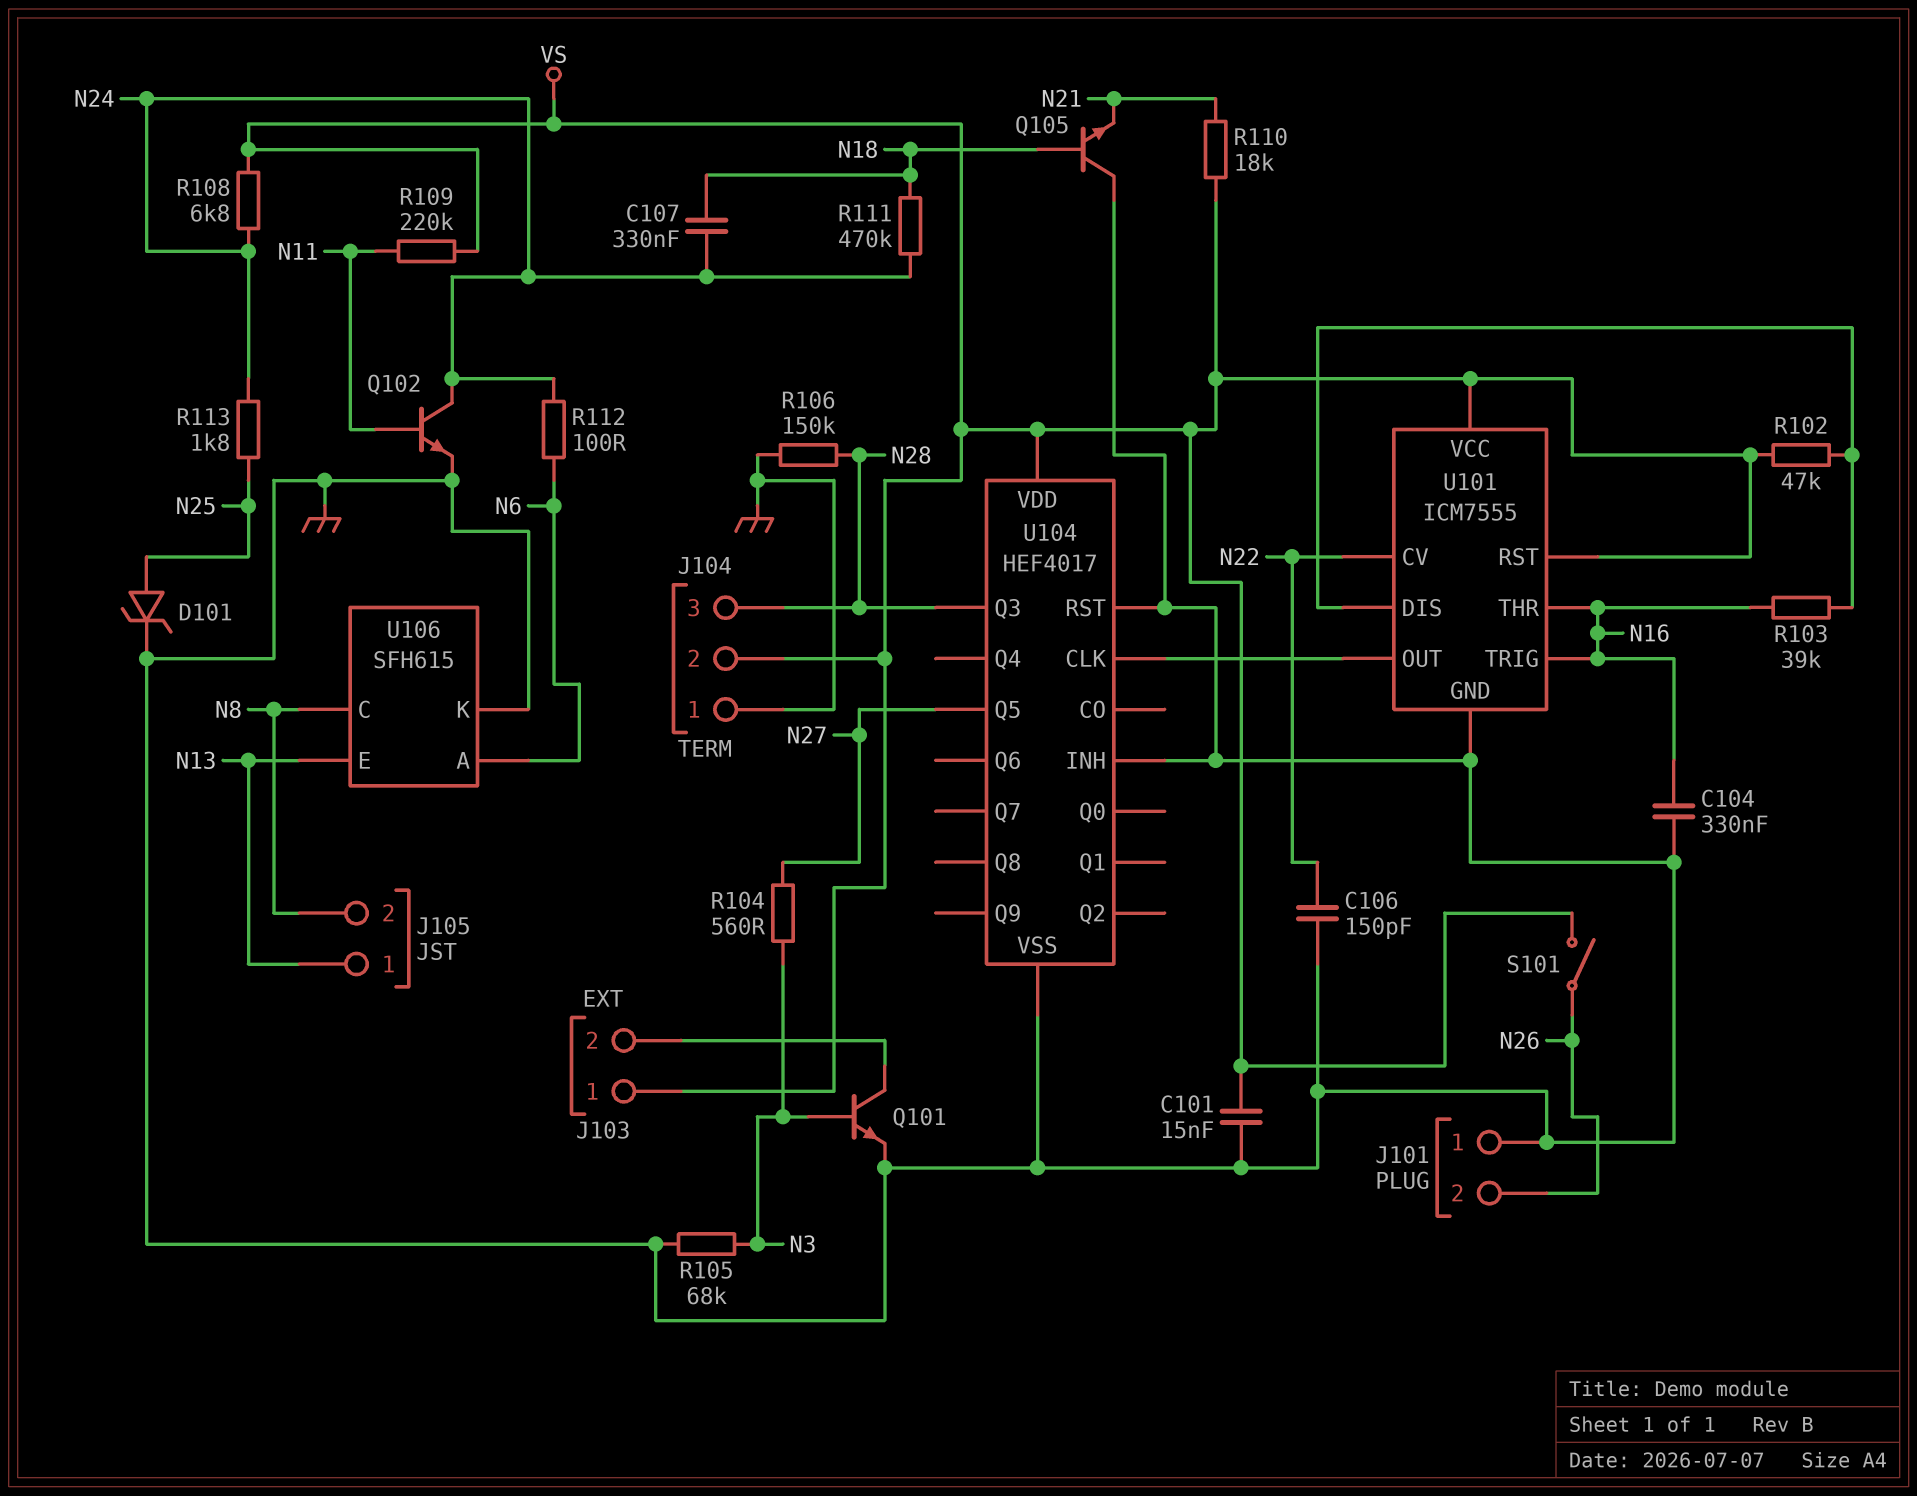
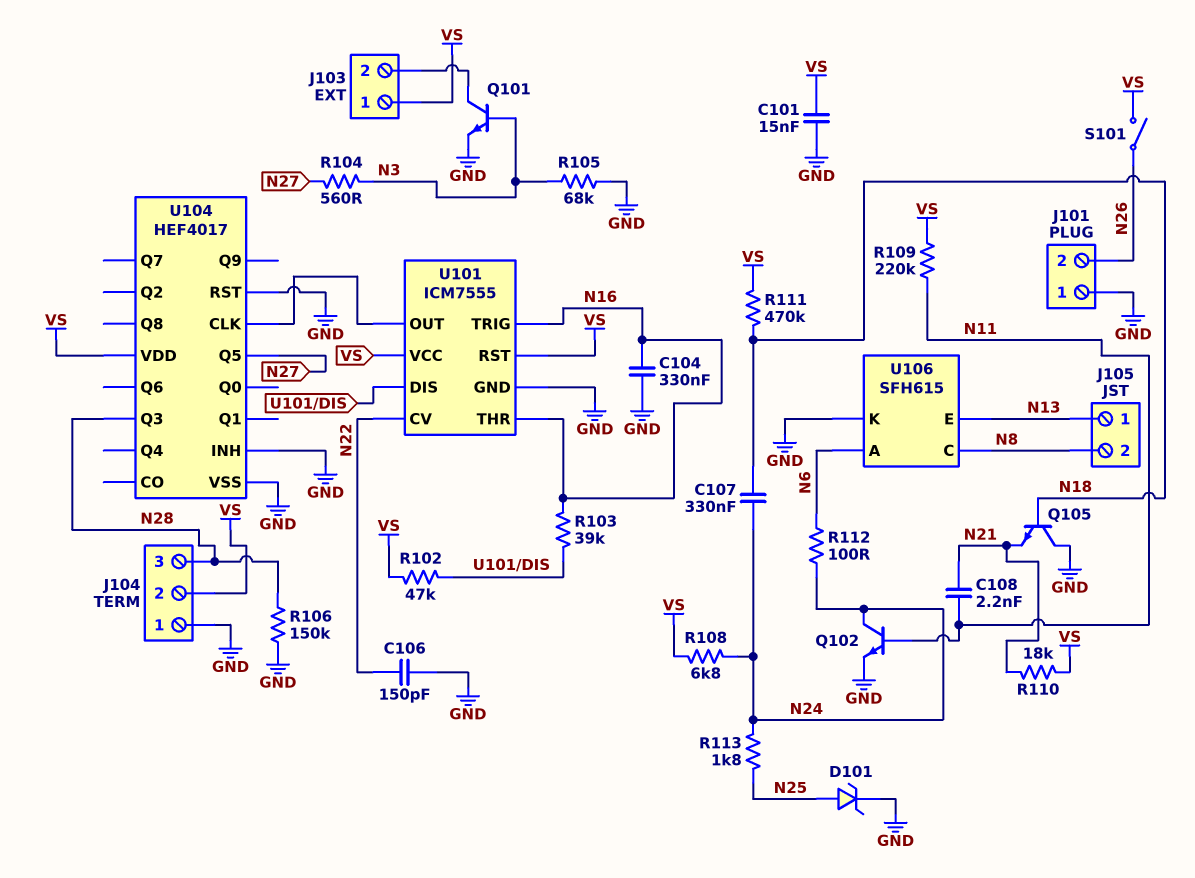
C108: none -> 2.2nF (N11, N21)
R111: 470k (N18, N24) -> 470k (N18, VS)

